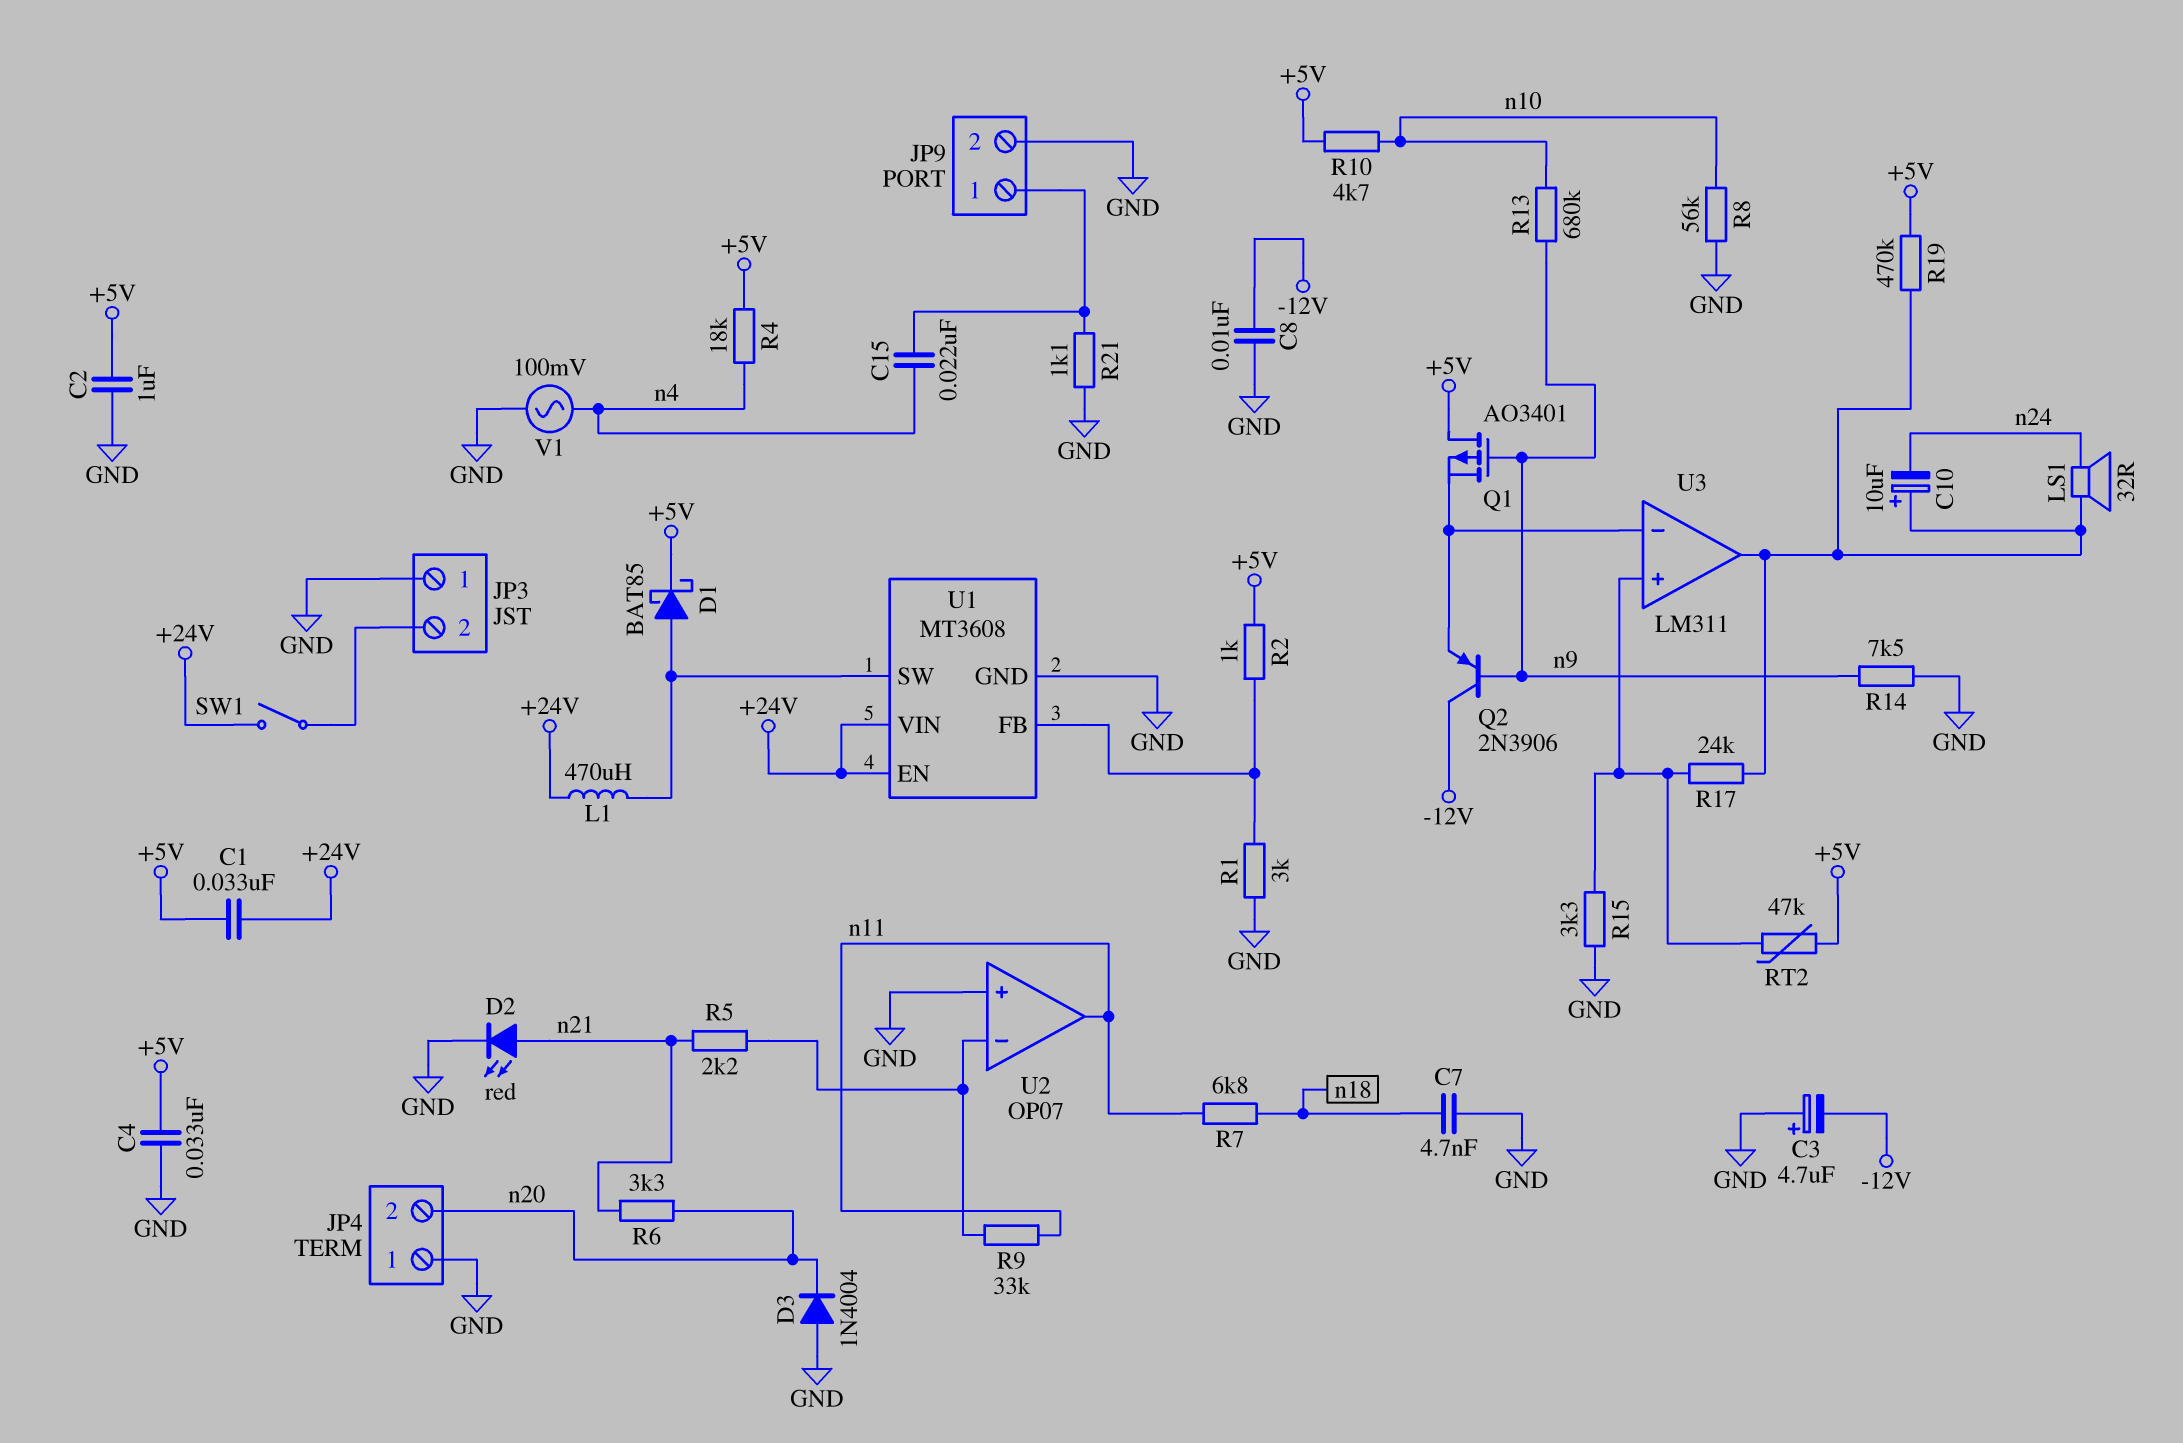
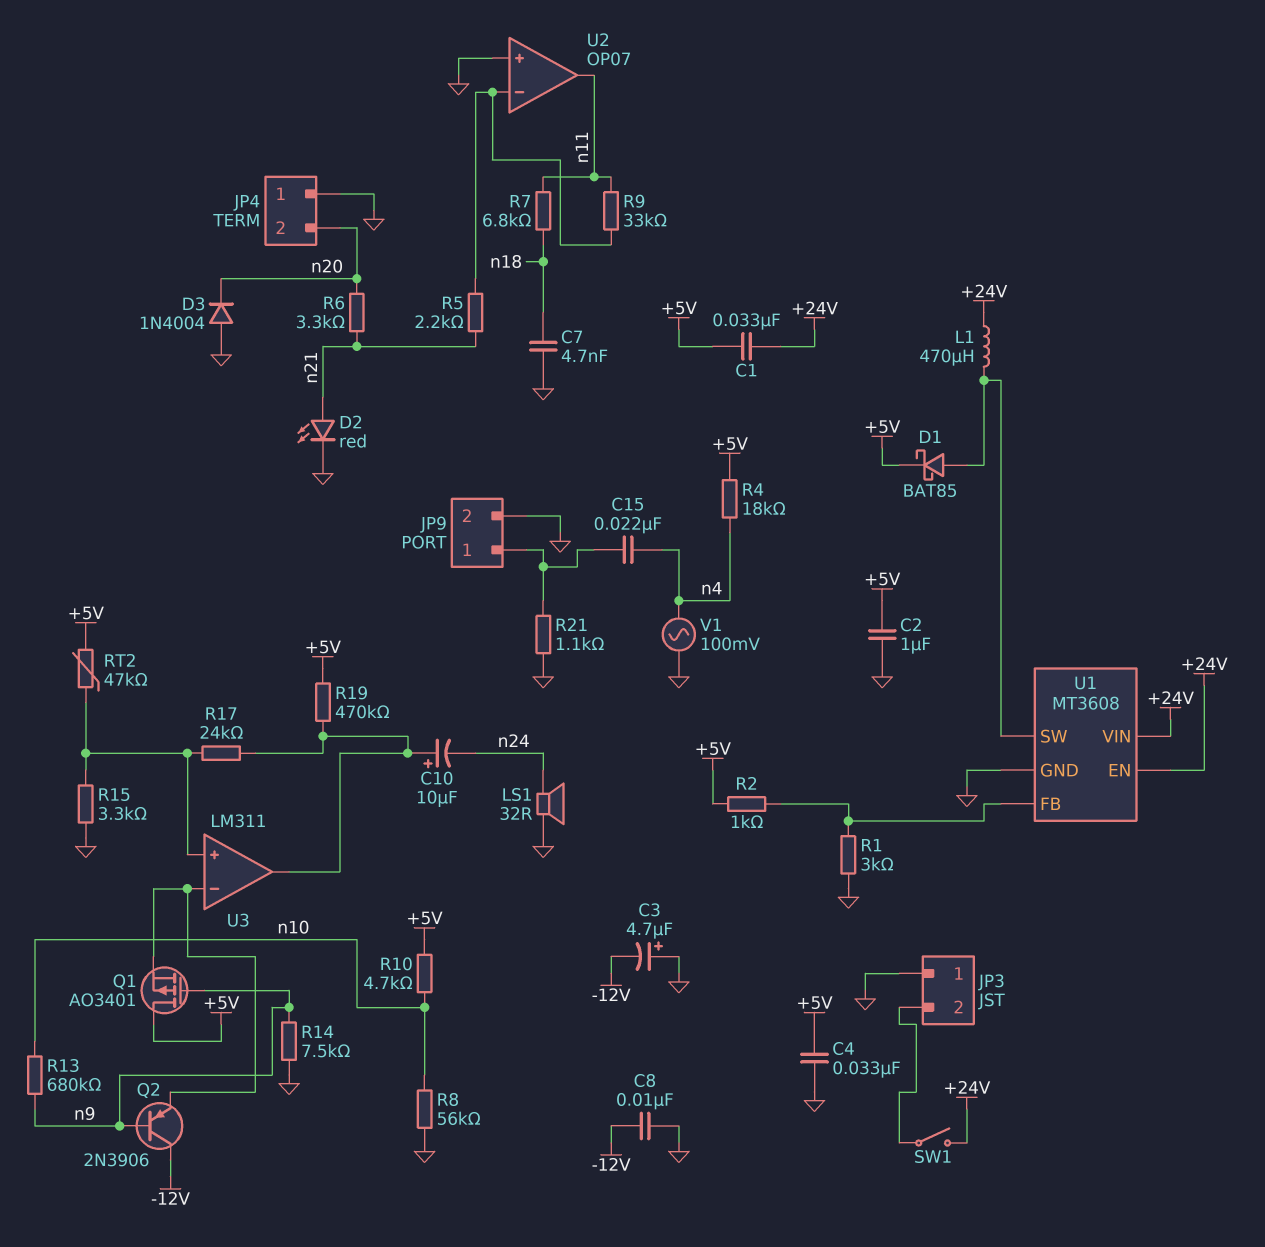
LS1: speaker 32R (U3/out, n24) -> speaker 32R (GND, n24)

